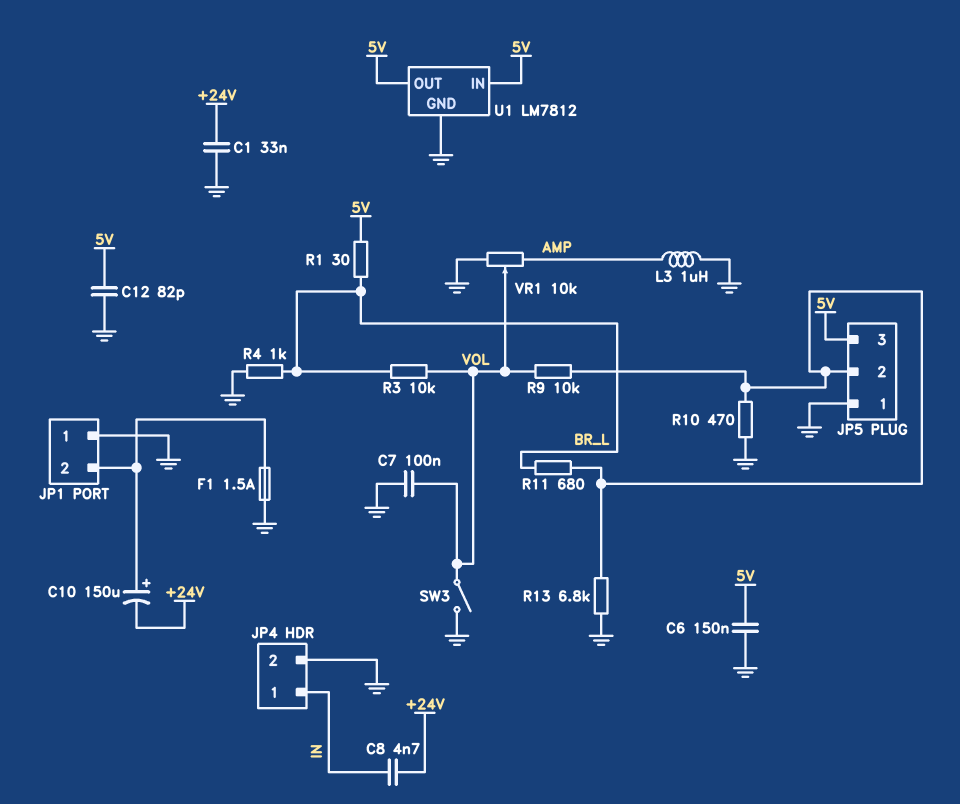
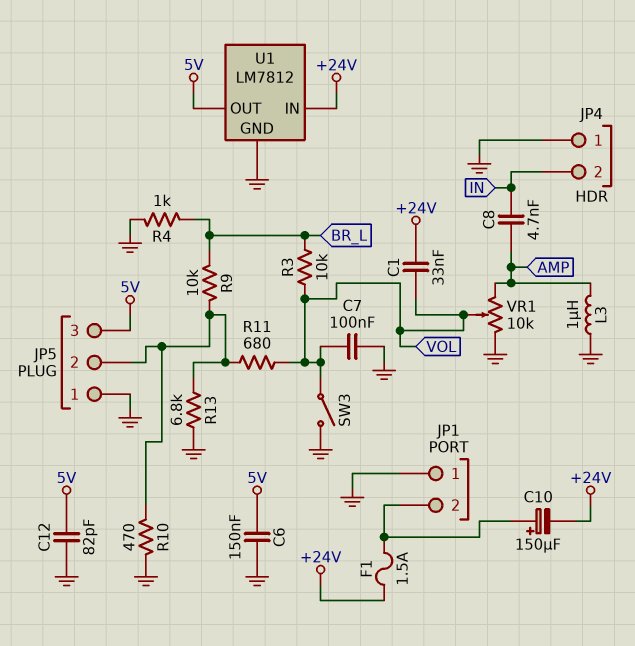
C1: 33nF (+24V, GND) -> 33nF (+24V, VOL)
C8: 4.7nF (+24V, IN) -> 4.7nF (AMP, IN)
F1: 1.5A (GND, JP1/2) -> 1.5A (+24V, JP1/2)
JP4 pin 1: IN -> GND
JP4 pin 2: GND -> IN
R1: 30 (5V, BR_L) -> none
R9: 10k (JP5/2, VOL) -> 10k (BR_L, JP5/2)
R11: 680 (BR_L, JP5/2) -> 680 (JP5/2, VOL)
U1 pin IN: 5V -> +24V

